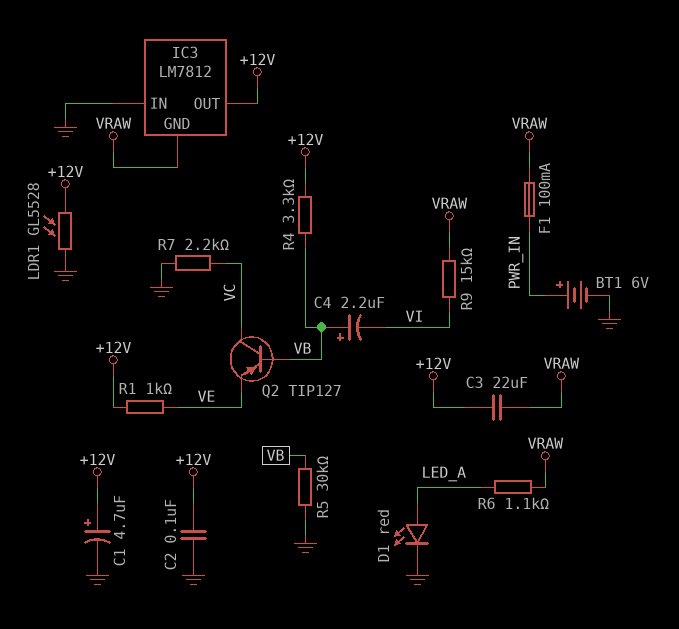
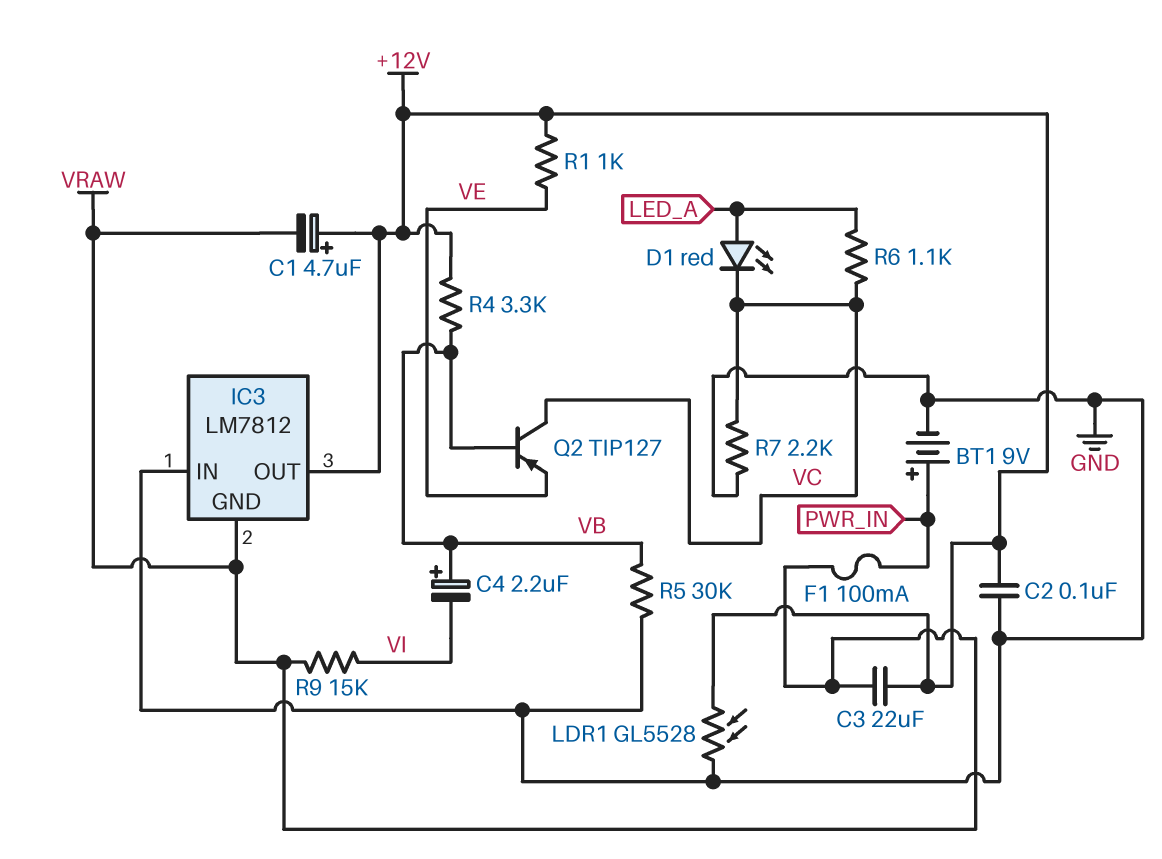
BT1: 6V (plus PWR_IN, minus GND) -> 9V (plus PWR_IN, minus GND)
C1: 4.7uF (plus +12V, minus GND) -> 4.7uF (plus +12V, minus VRAW)
D1: LED red (A LED_A, K GND) -> LED red (A LED_A, K VC)
R6: 1.1k (LED_A, VRAW) -> 1.1k (LED_A, VC)

